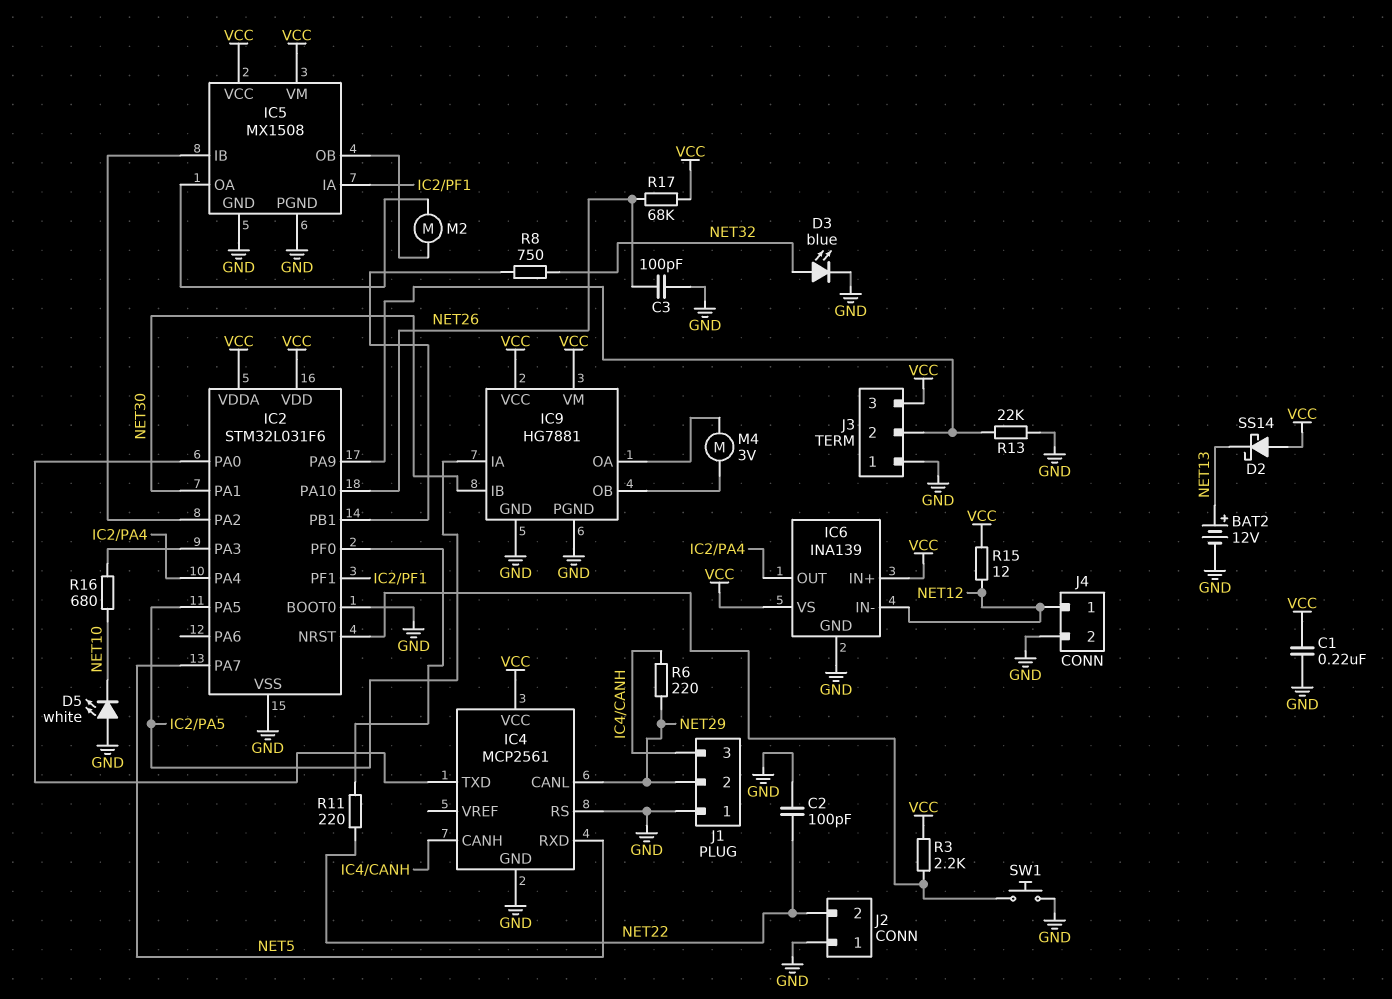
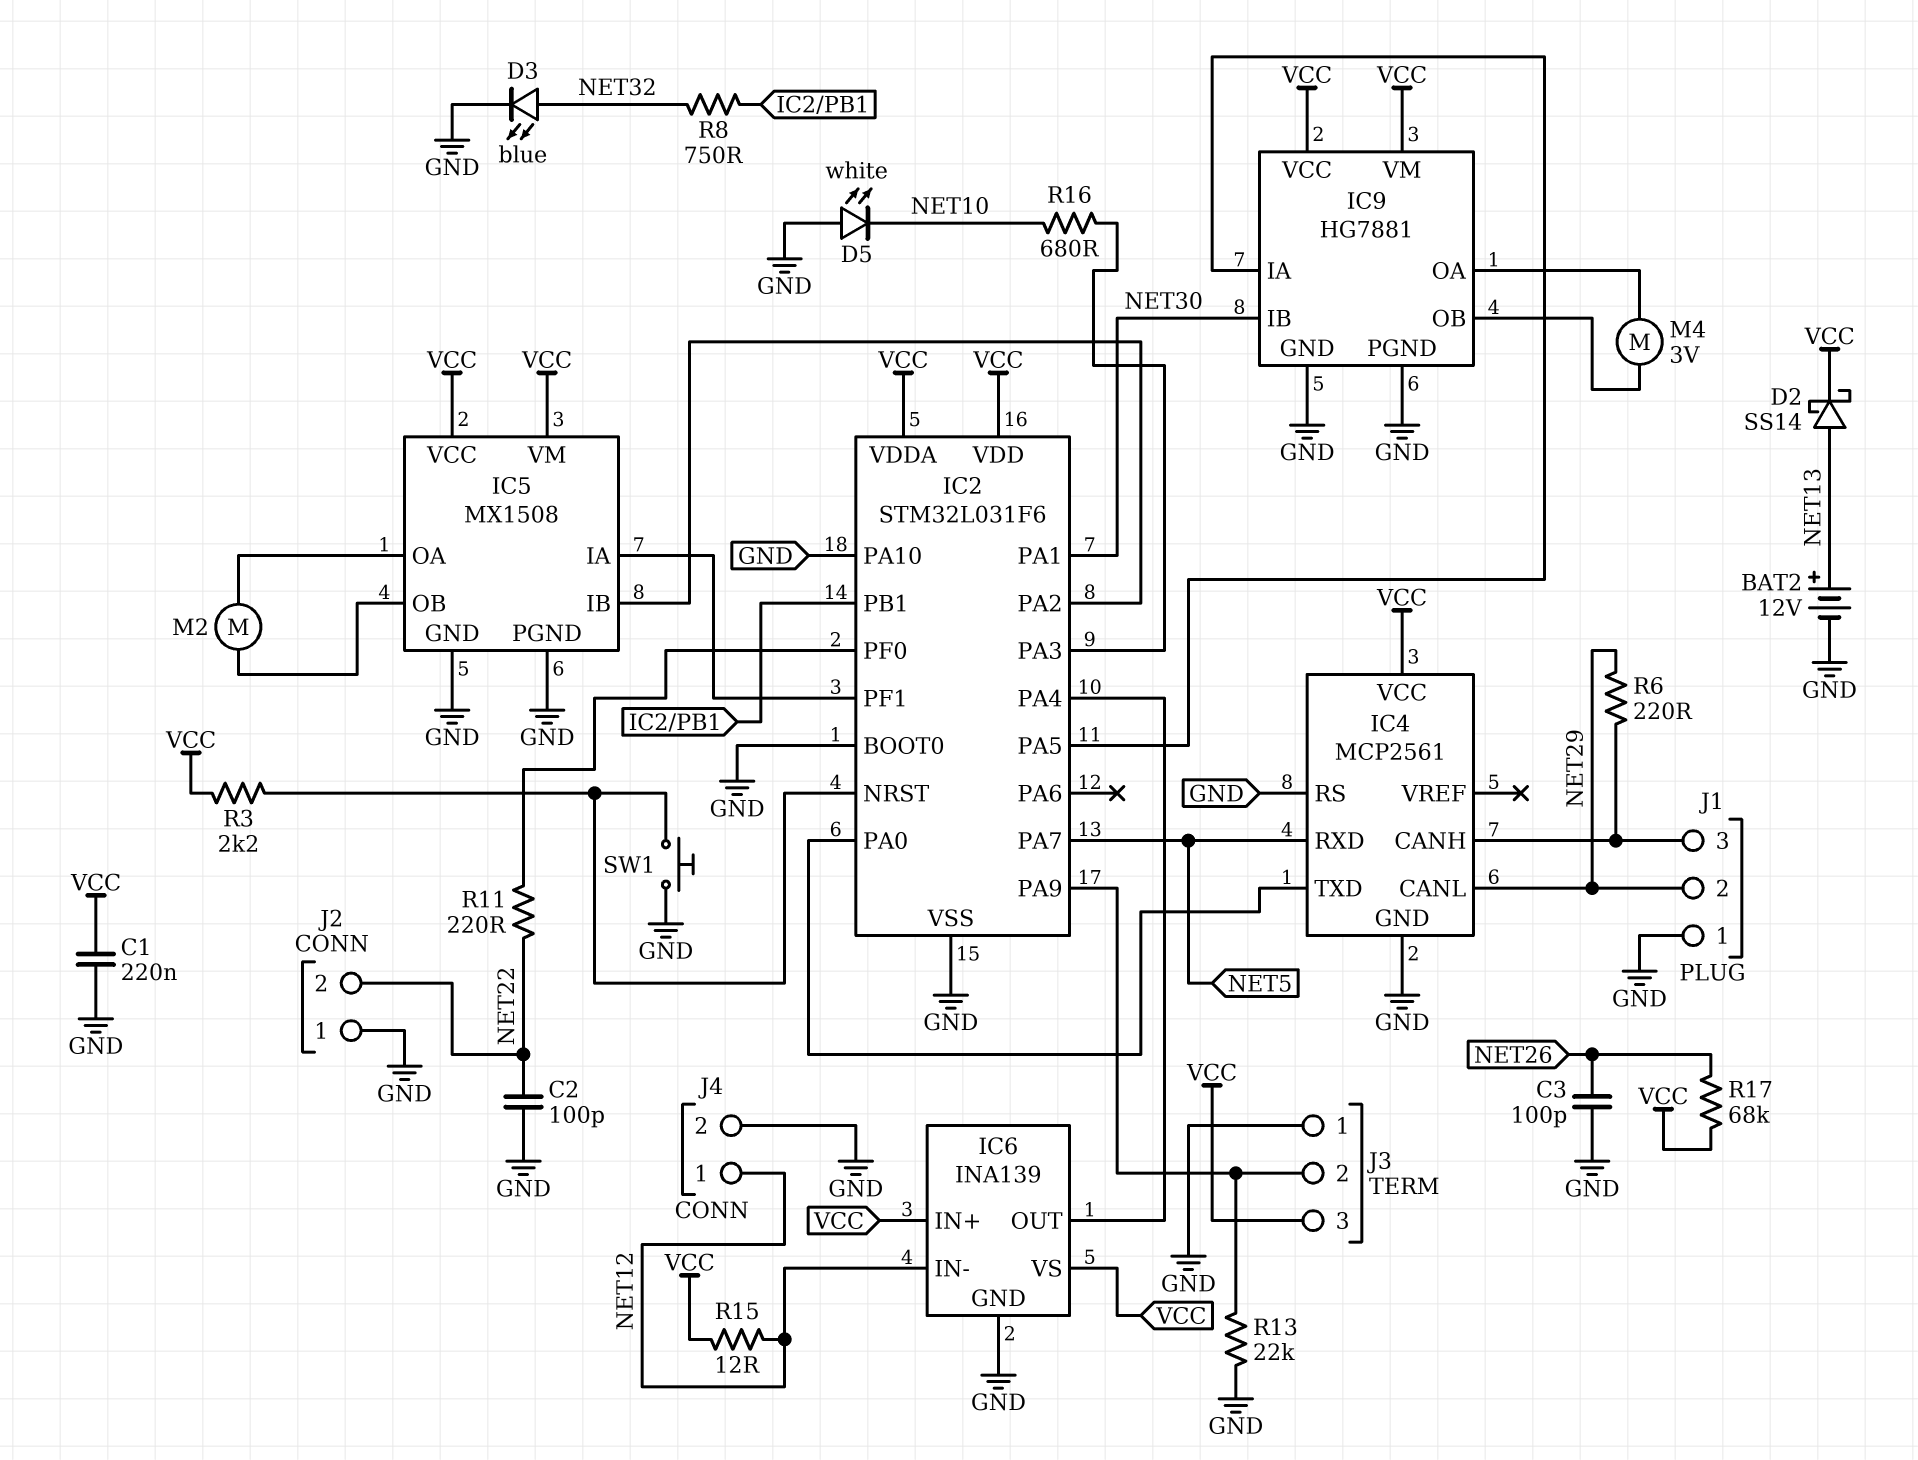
D2: schottky SS14 (A VCC, K NET13) -> schottky SS14 (A NET13, K VCC)
IC2 pin PA10: NET26 -> GND

